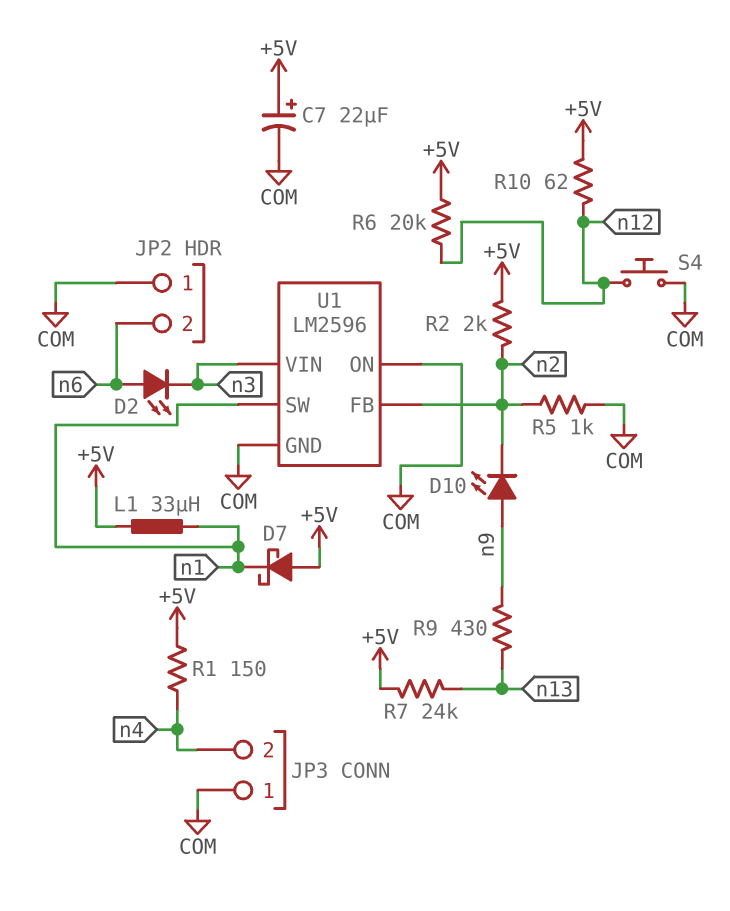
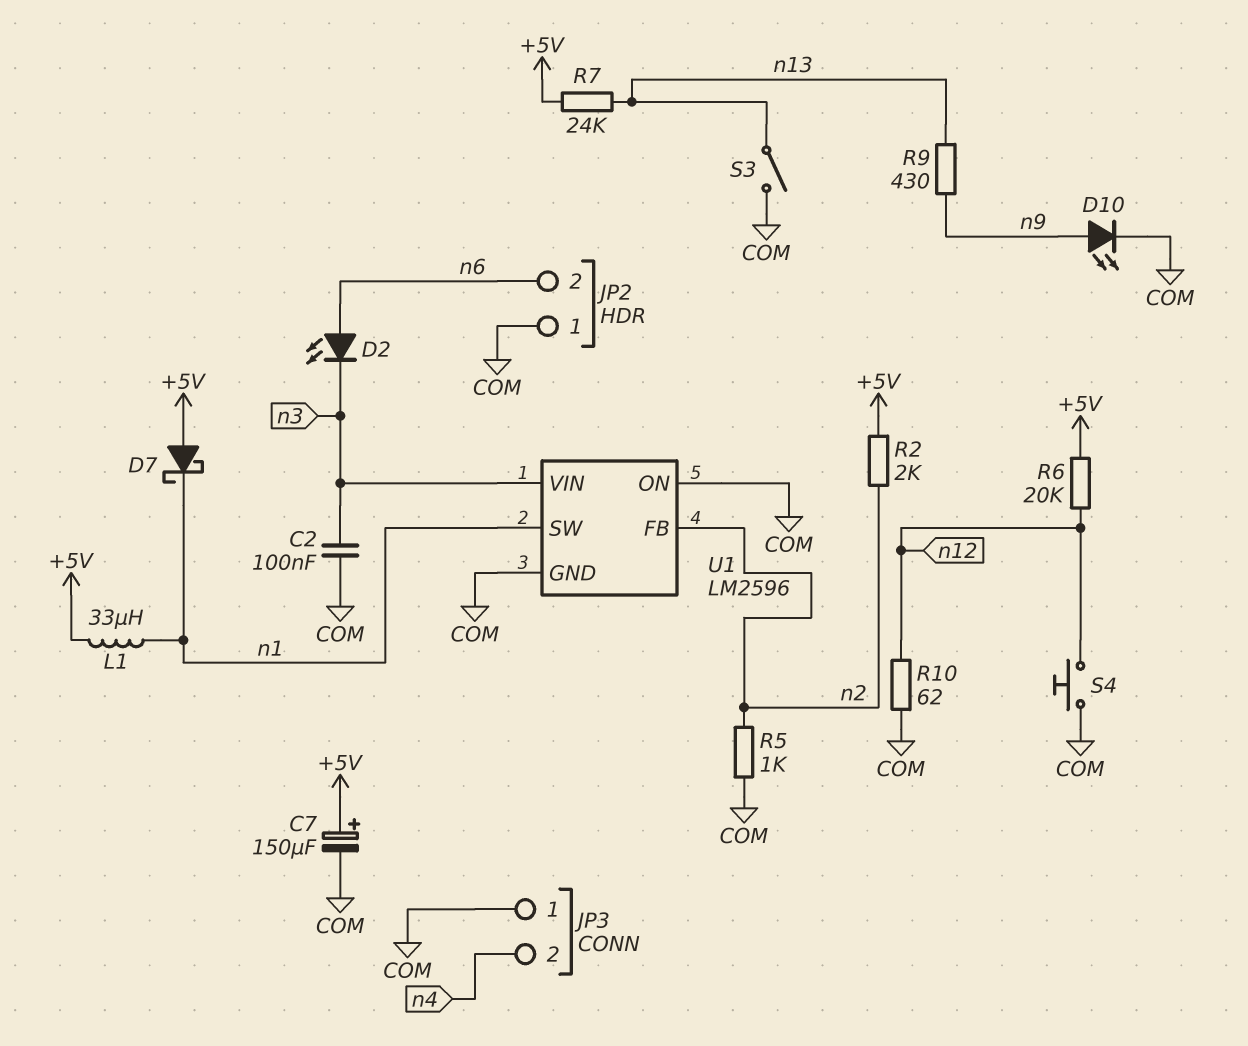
C2: none -> 100nF (COM, n3)
C7: 22uF (plus +5V, minus COM) -> 150uF (plus +5V, minus COM)
D10: LED (A n9, K n2) -> LED (A n9, K COM)
R1: 150 (+5V, n4) -> none
R10: 62 (+5V, n12) -> 62 (COM, n12)
S3: none -> switch (COM, n13)

